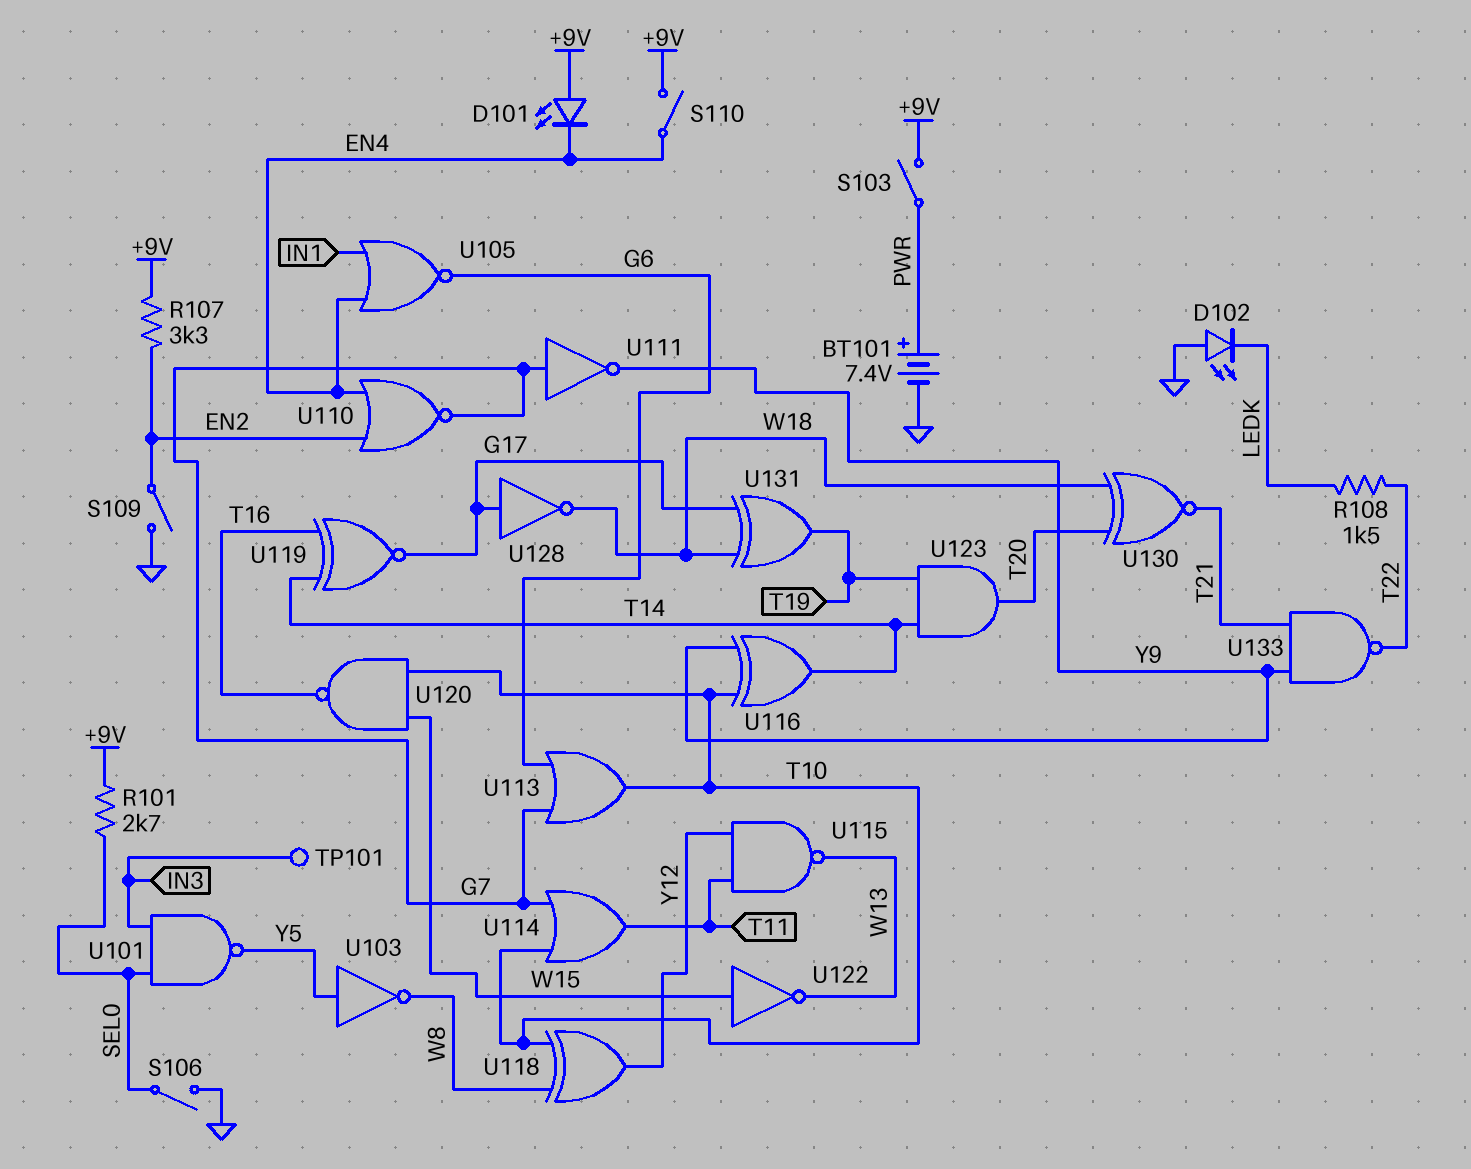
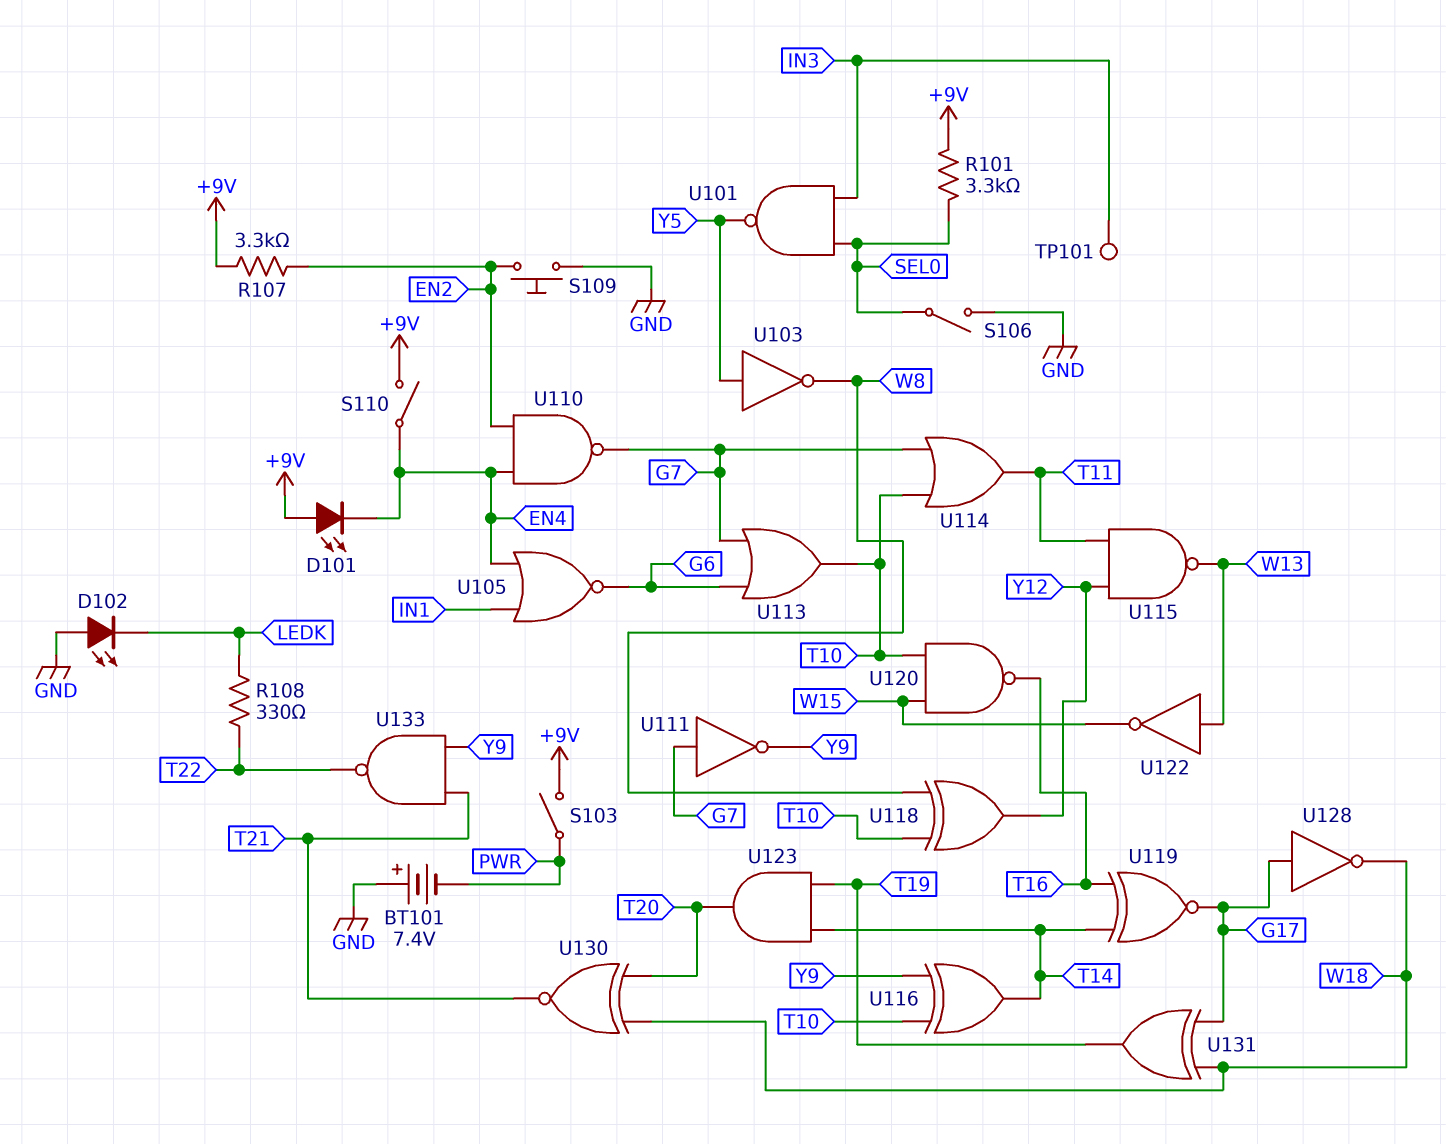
BT101: 7.4V (plus PWR, minus GND) -> 7.4V (plus GND, minus PWR)
R101: 2.7k (+9V, SEL0) -> 3.3k (+9V, SEL0)
R108: 1.5k (LEDK, T22) -> 330 (LEDK, T22)
S109: switch (EN2, GND) -> button (EN2, GND)
U110: NOR (in EN2, in EN4, out G7) -> NAND (in EN2, in EN4, out G7)
U122: NOT (in W15, out W13) -> NOT (in W13, out W15)

